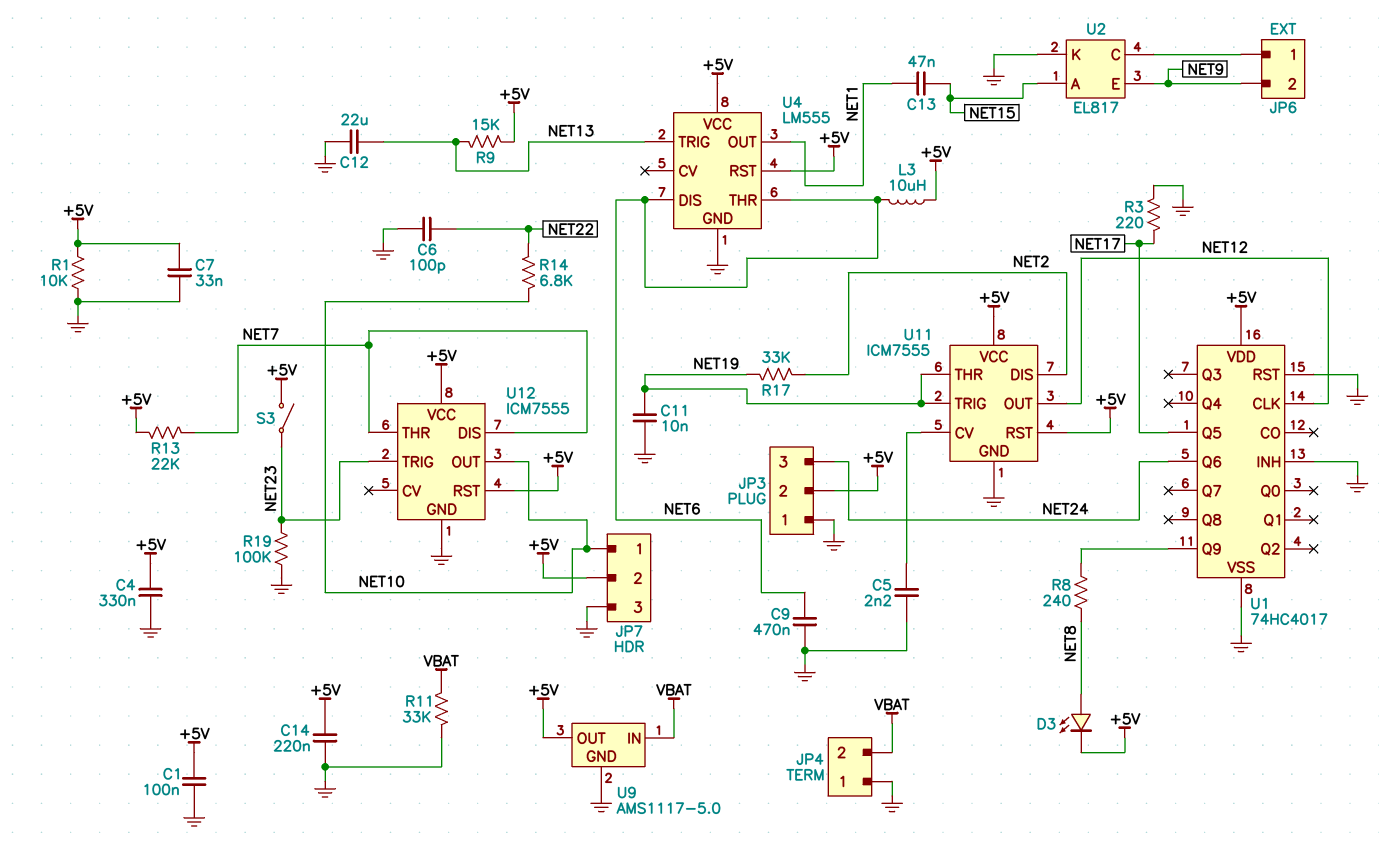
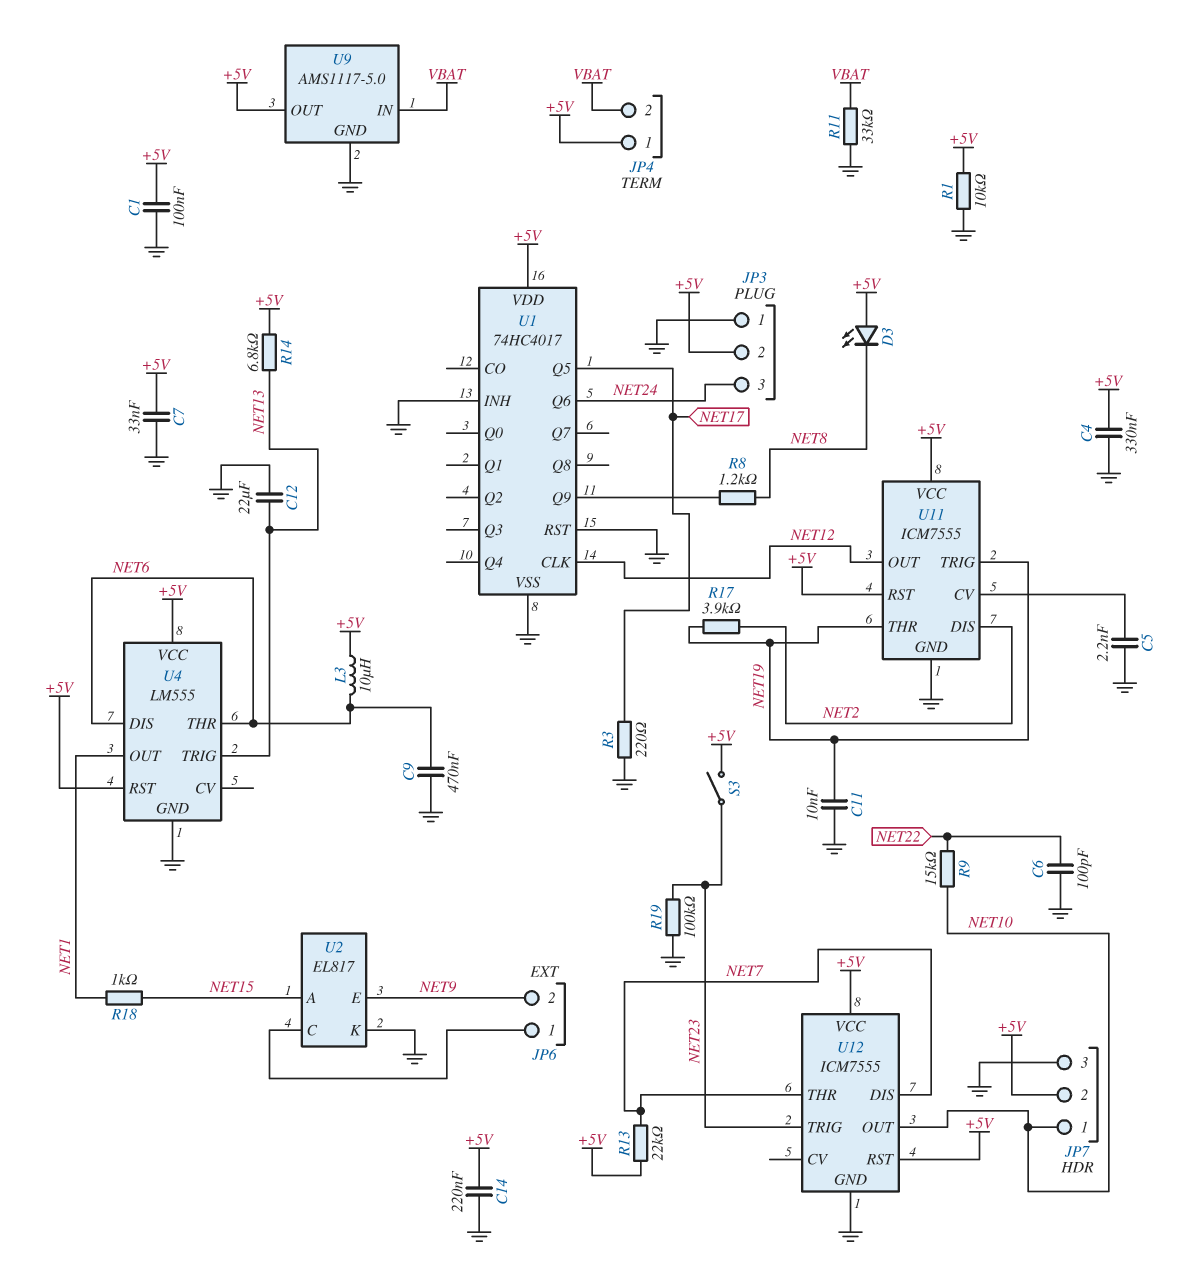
C13: 47nF (NET1, NET15) -> none
D3: LED (A NET8, K +5V) -> LED (A +5V, K NET8)
JP4 pin 1: GND -> +5V
R8: 240 (NET8, U1/Q9) -> 1.2k (NET8, U1/Q9)
R9: 15k (+5V, NET13) -> 15k (NET10, NET22)
R14: 6.8k (NET10, NET22) -> 6.8k (+5V, NET13)
R17: 33k (NET2, NET19) -> 3.9k (NET2, NET19)
R18: none -> 1k (NET1, NET15)

